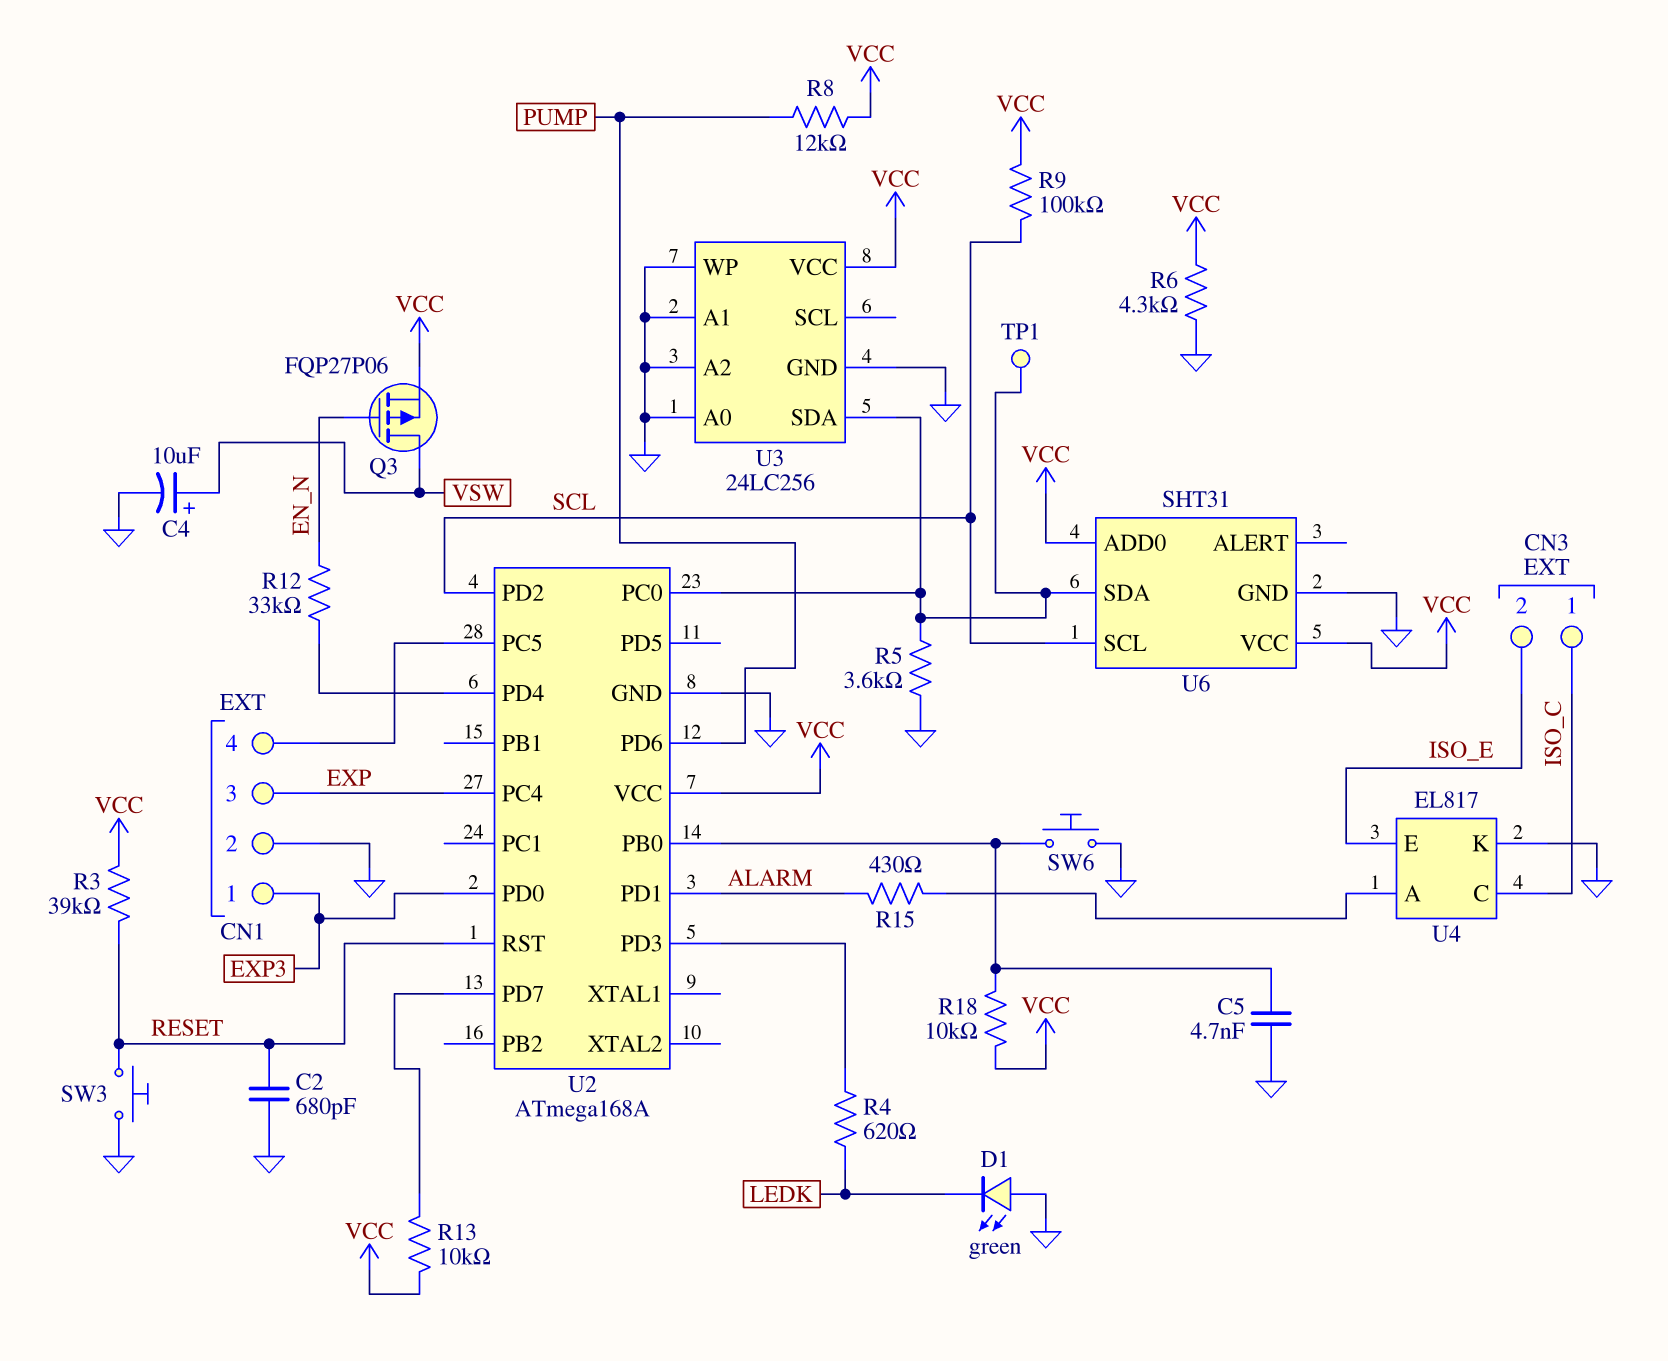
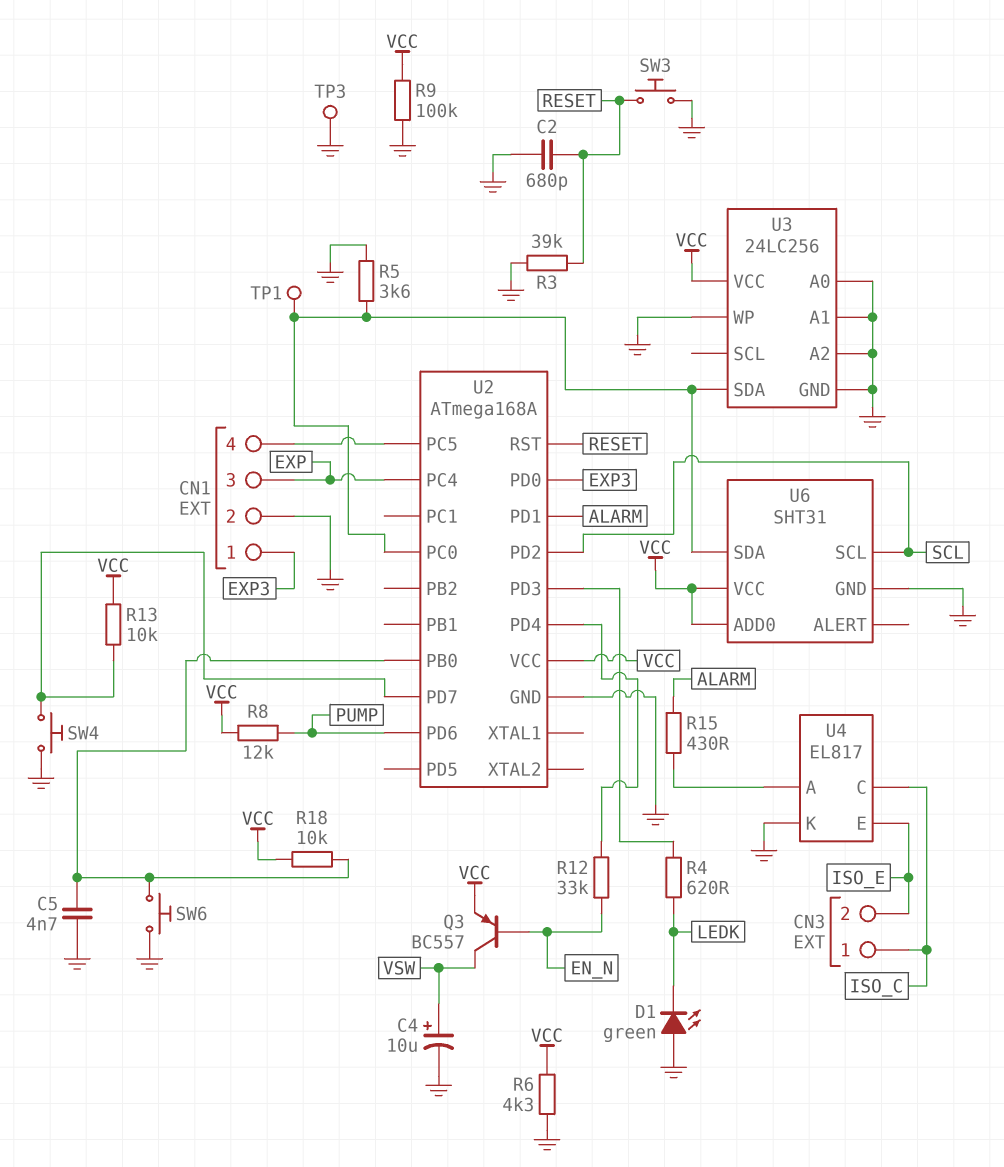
Q3: PMOS FQP27P06 (G EN_N, D VSW, S VCC) -> PNP BC557 (B EN_N, C VSW, E VCC)
R3: 39k (RESET, VCC) -> 39k (GND, RESET)
R9: 100k (SCL, VCC) -> 100k (GND, VCC)
SW4: none -> button (GND, U2/PD7)
TP3: none -> test point (GND)

